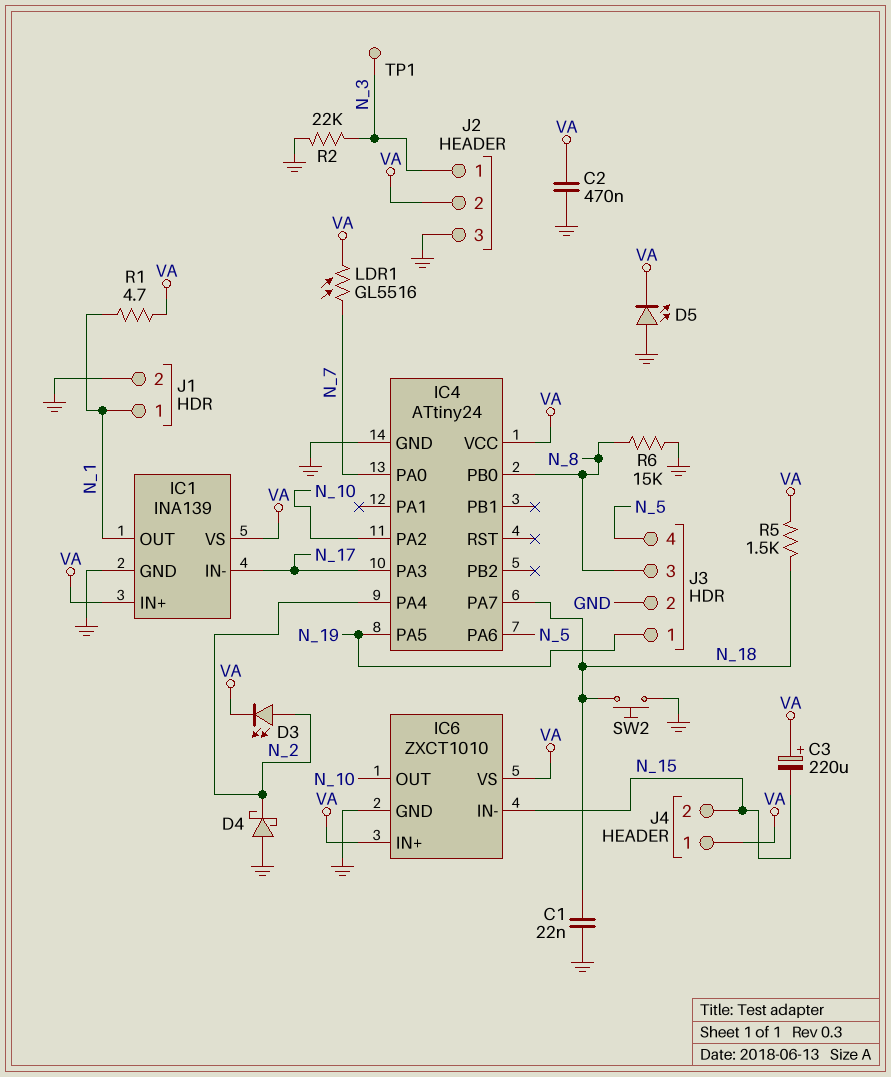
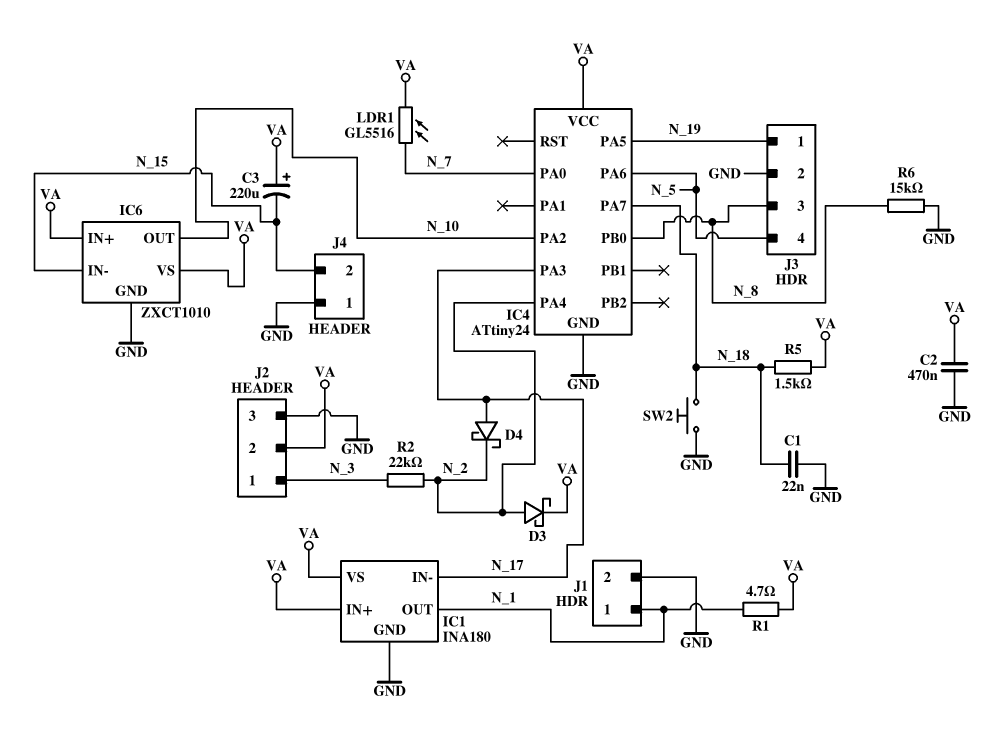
D3: LED (A N_2, K VA) -> schottky (A N_2, K VA)
D4: schottky (A GND, K N_2) -> schottky (A N_17, K N_2)
D5: LED (A GND, K VA) -> none
IC1: INA139 -> INA180
J4 pin 1: VA -> GND
R2: 22k (GND, N_3) -> 22k (N_2, N_3)
TP1: test point (N_3) -> none

